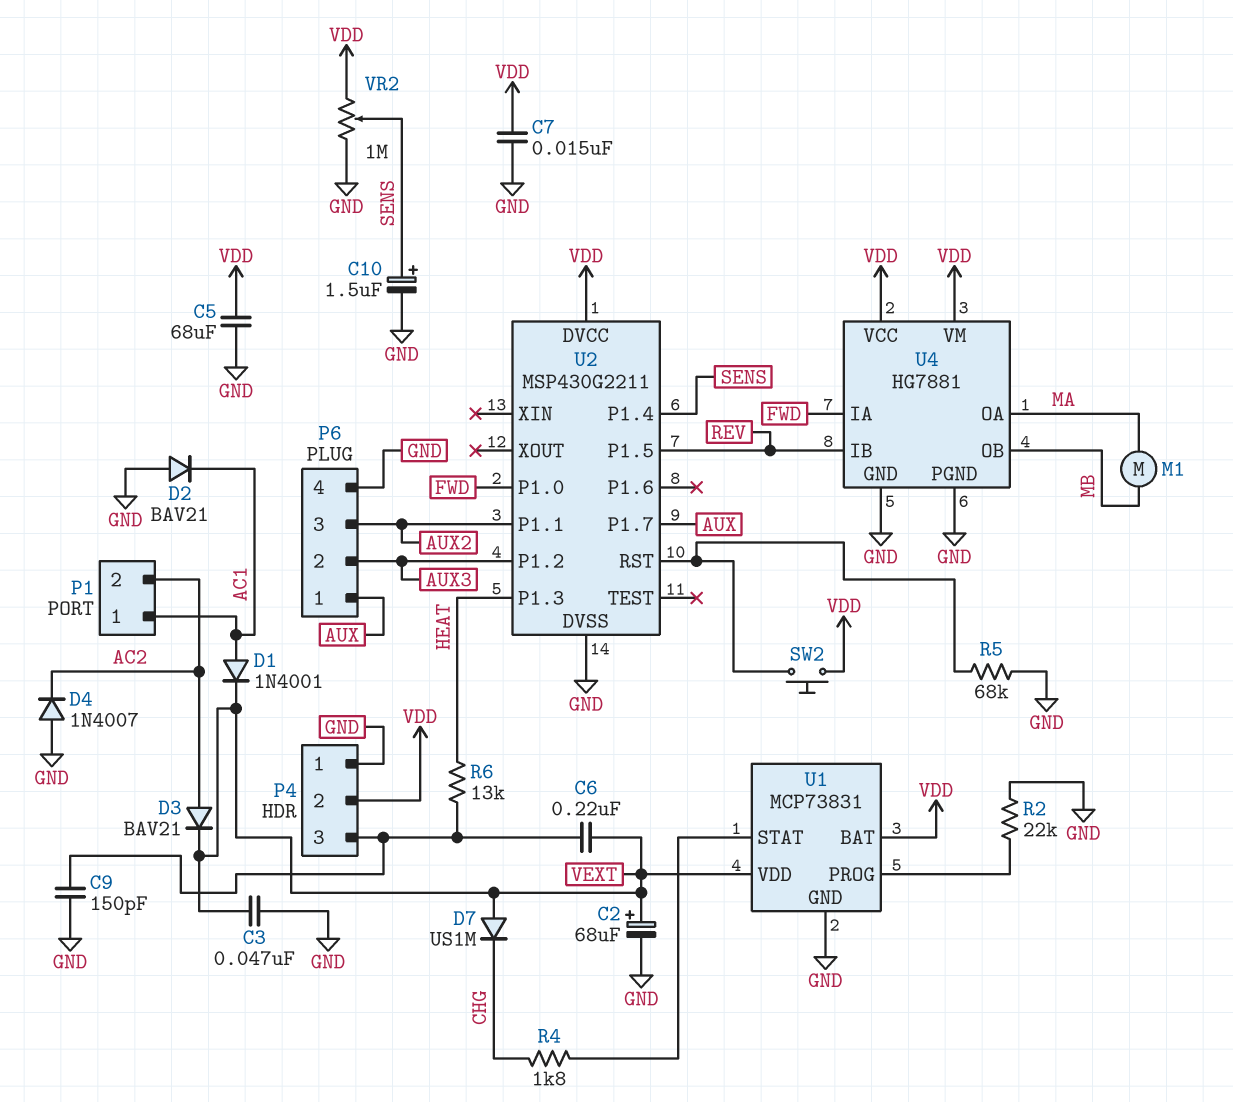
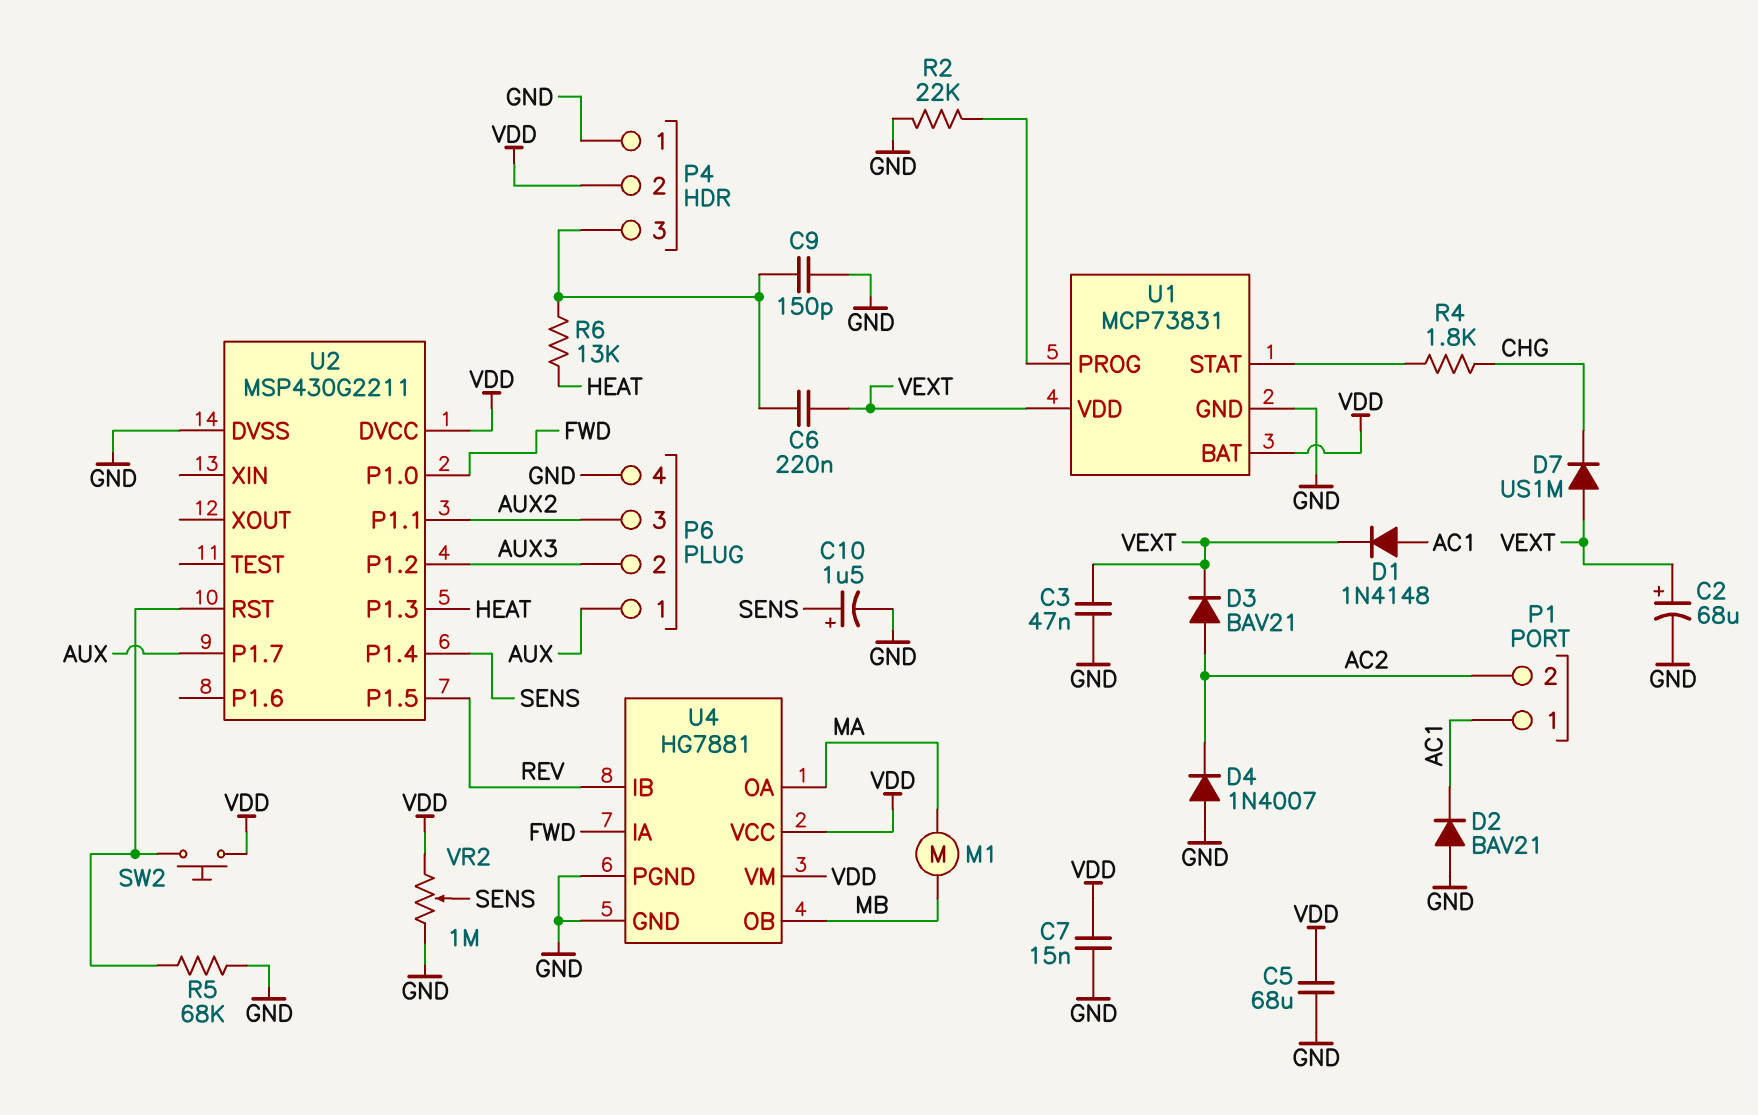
D1: diode 1N4001 (A AC1, K VEXT) -> diode 1N4148 (A AC1, K VEXT)

